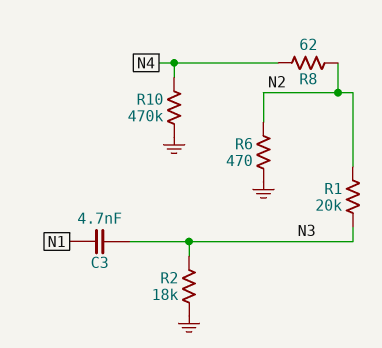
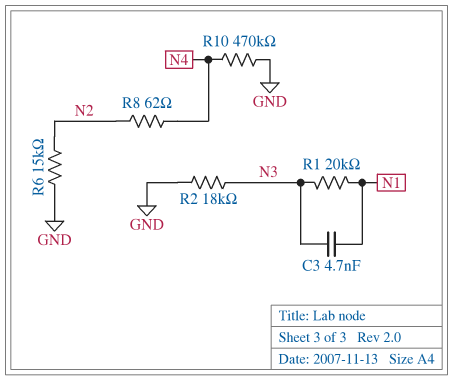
R1: 20k (N2, N3) -> 20k (N1, N3)
R6: 470 (GND, N2) -> 15k (GND, N2)

